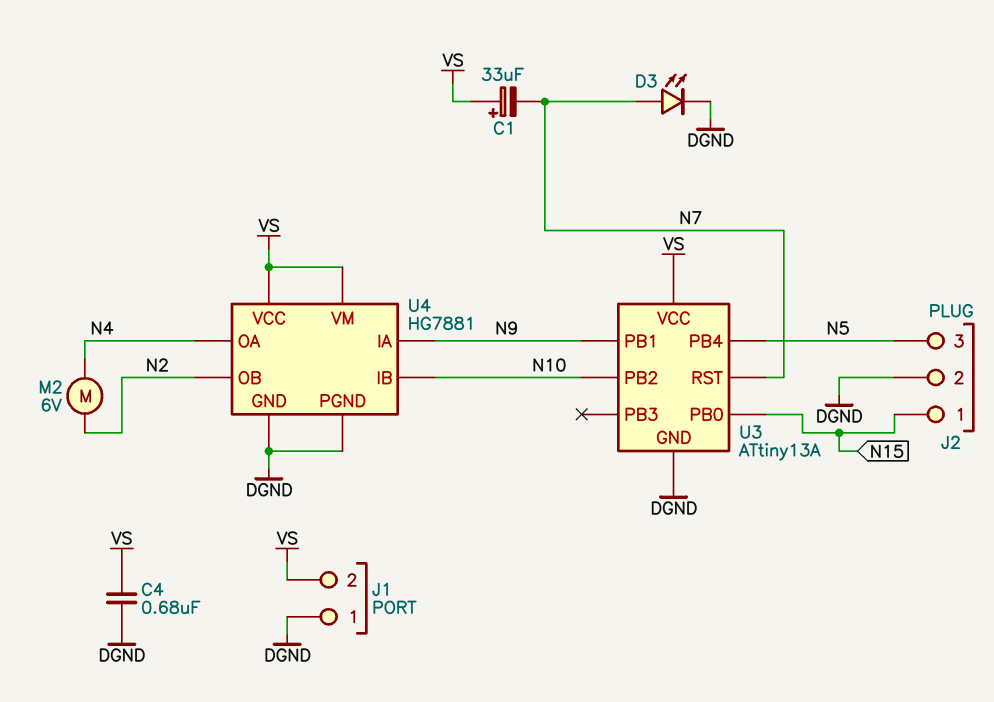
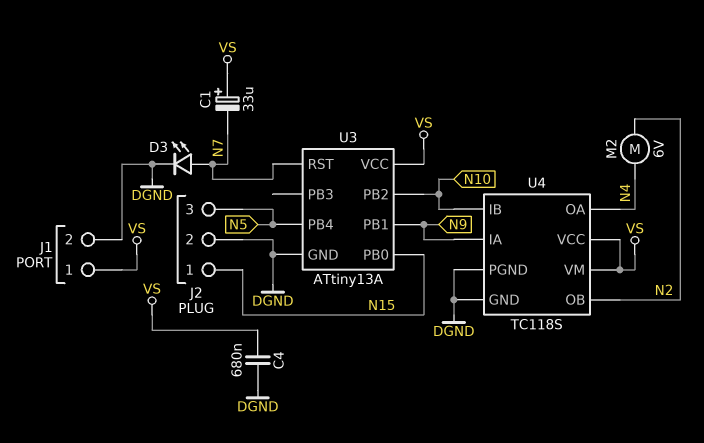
J1 pin 1: DGND -> VS
J1 pin 2: VS -> DGND
U4: HG7881 -> TC118S

